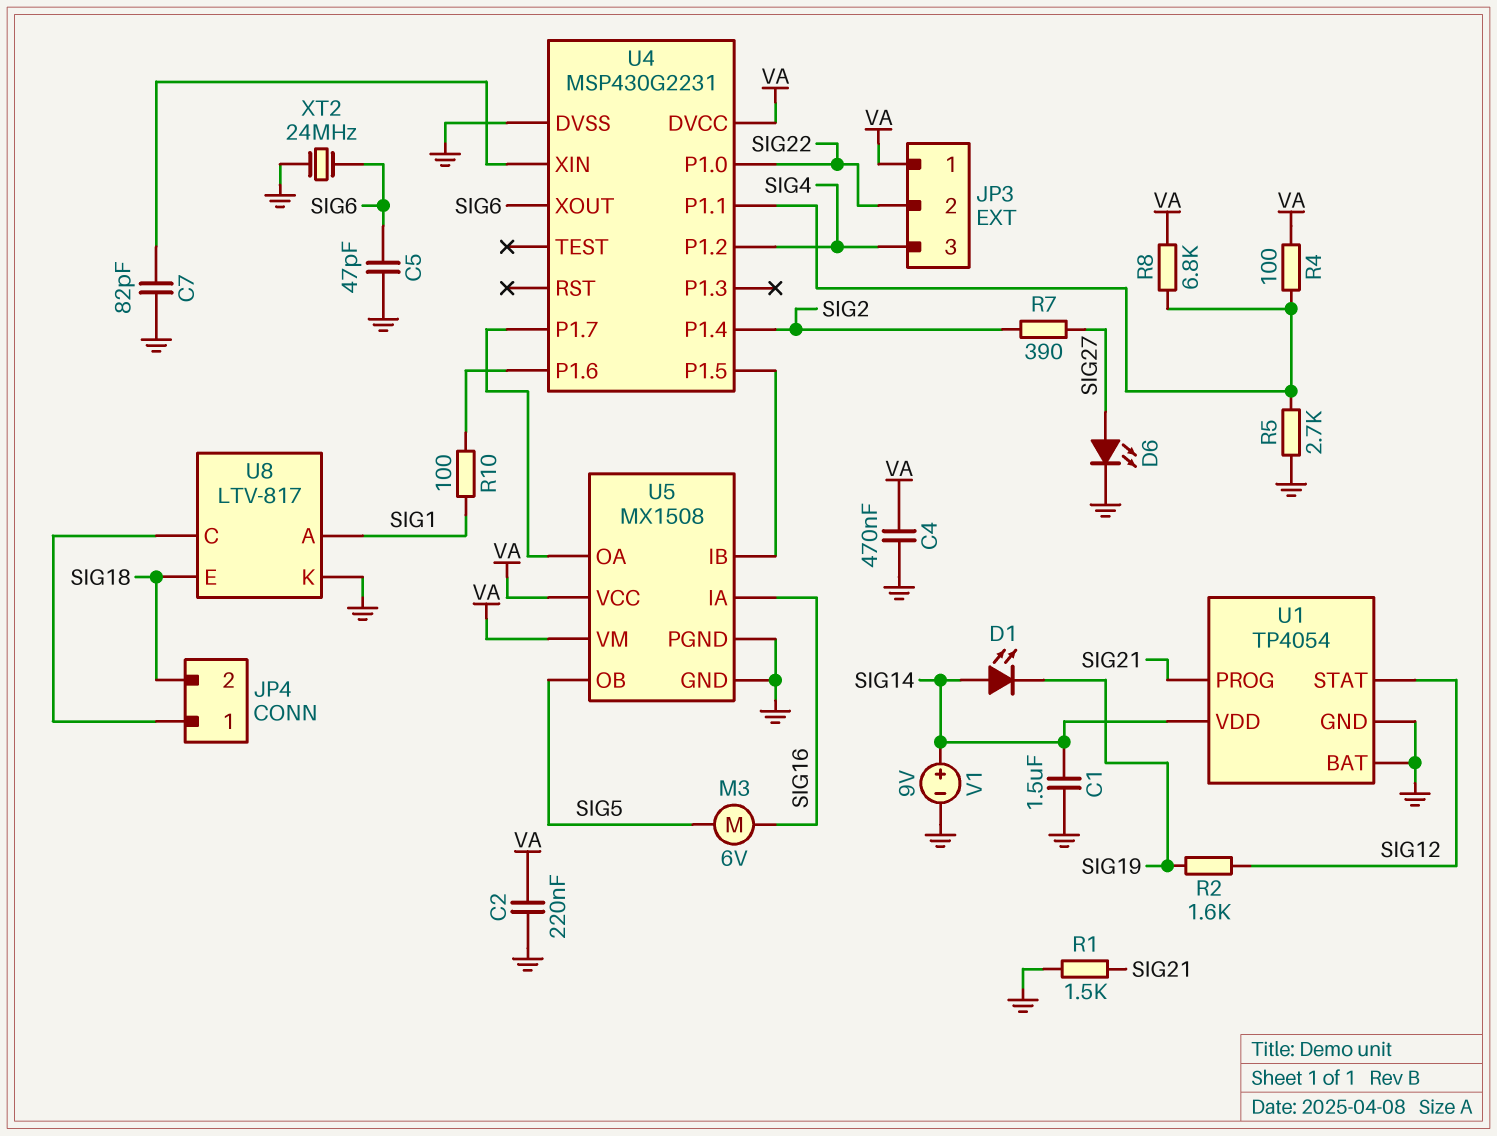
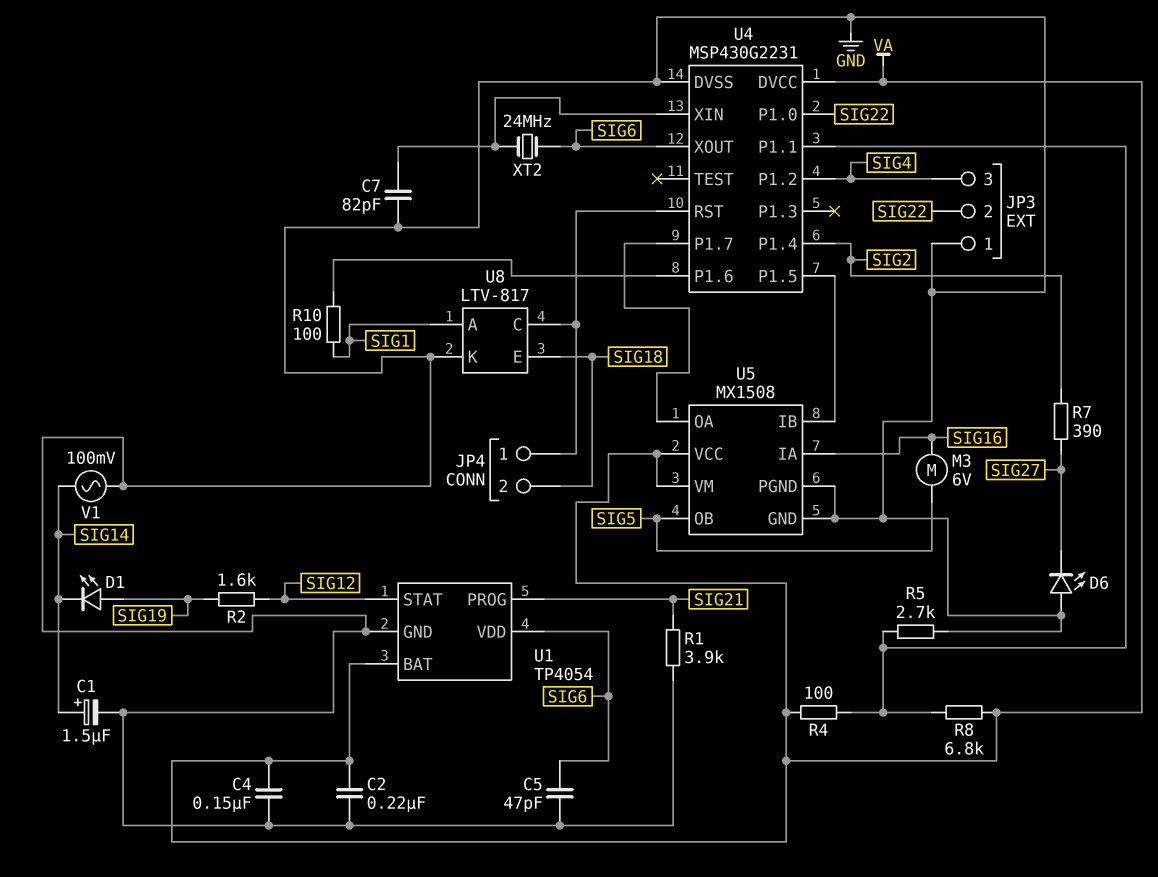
C1: 1.5uF (GND, SIG14) -> 1.5uF (plus SIG14, minus GND)
C4: 470nF (GND, VA) -> 150nF (GND, VA)
D1: LED (A SIG14, K SIG19) -> LED (A SIG19, K SIG14)
D6: LED (A SIG27, K GND) -> LED (A GND, K SIG27)
JP3 pin 1: VA -> GND
R1: 1.5k (GND, SIG21) -> 3.9k (GND, SIG21)
U1 pin BAT: GND -> VA
U1 pin VDD: SIG14 -> SIG6
U4 pin RST: none -> JP4/1
V1: 9V (plus SIG14, minus GND) -> AC 100mV (GND, SIG14)
XT2: 24MHz (GND, SIG6) -> 24MHz (SIG6, U4/XIN)

